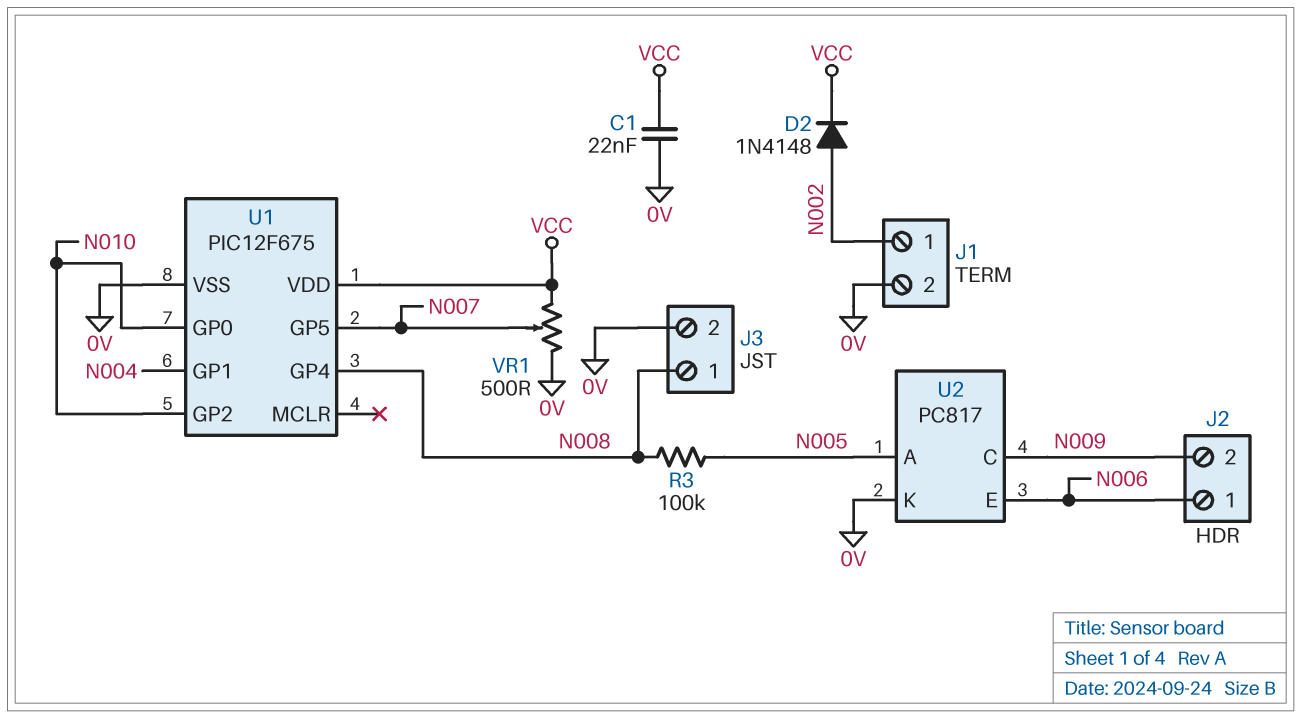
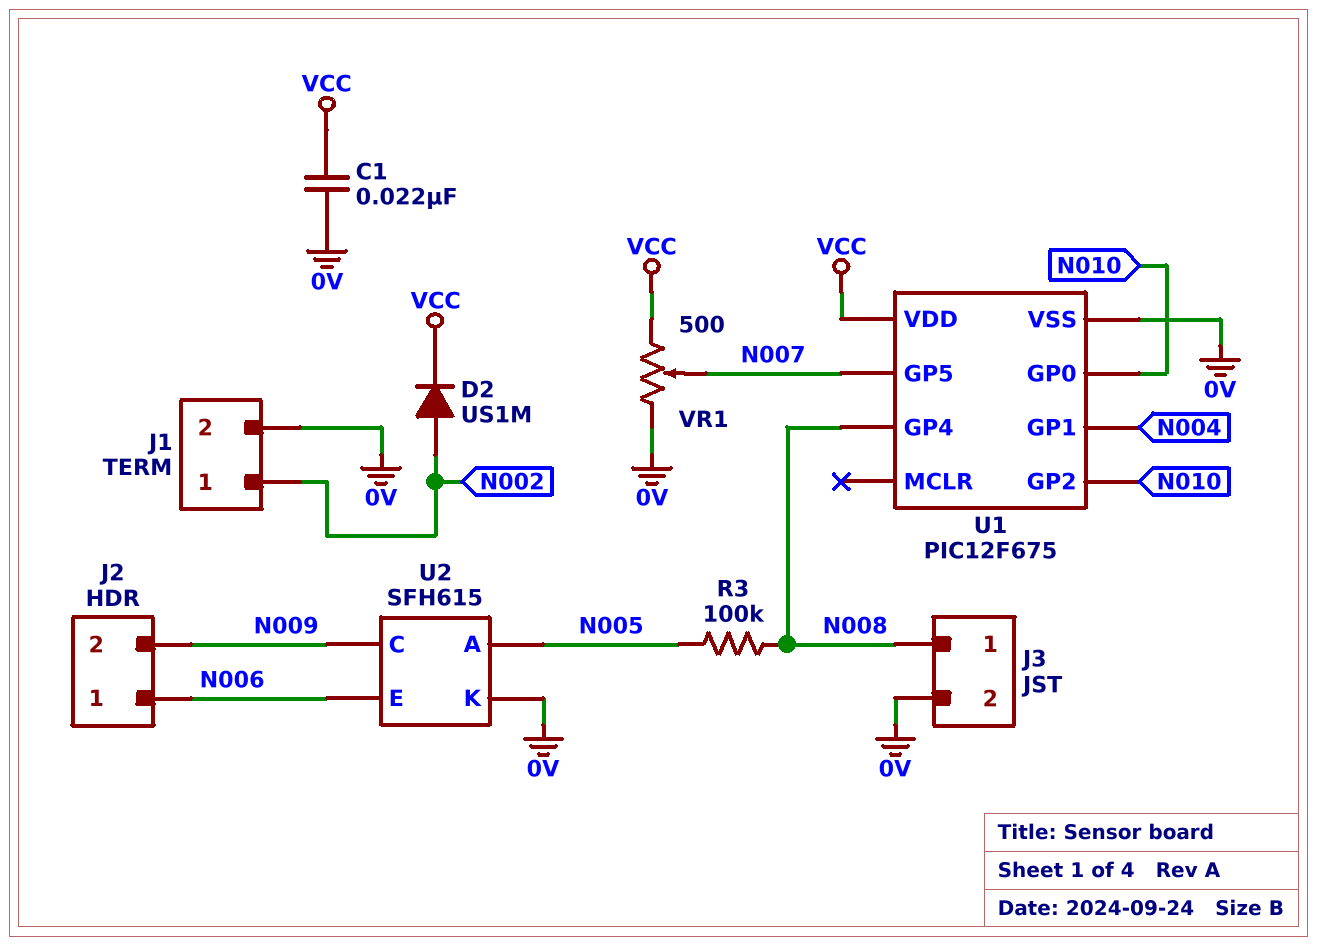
D2: diode 1N4148 (A N002, K VCC) -> diode US1M (A N002, K VCC)
U2: PC817 -> SFH615

